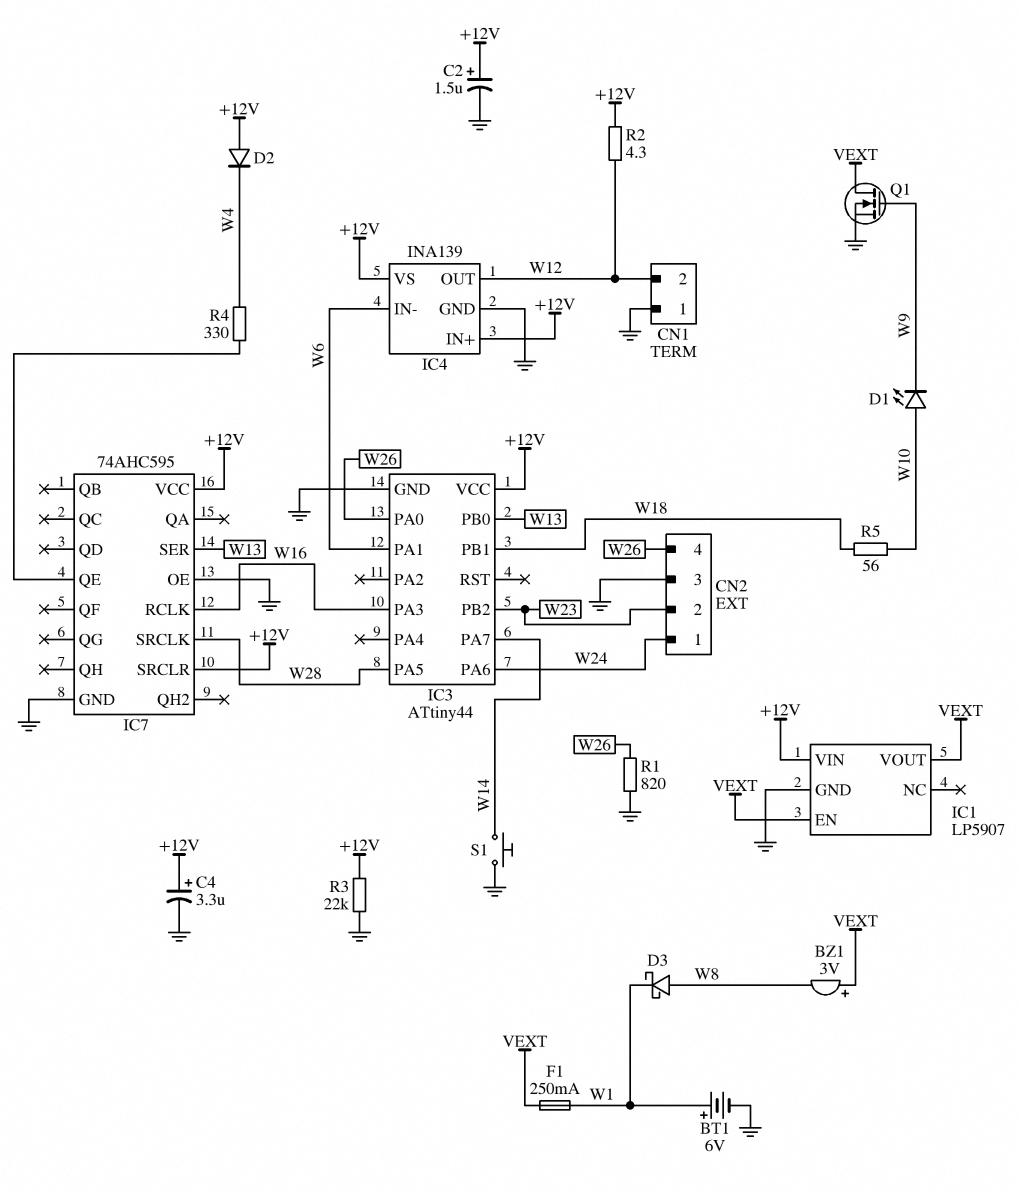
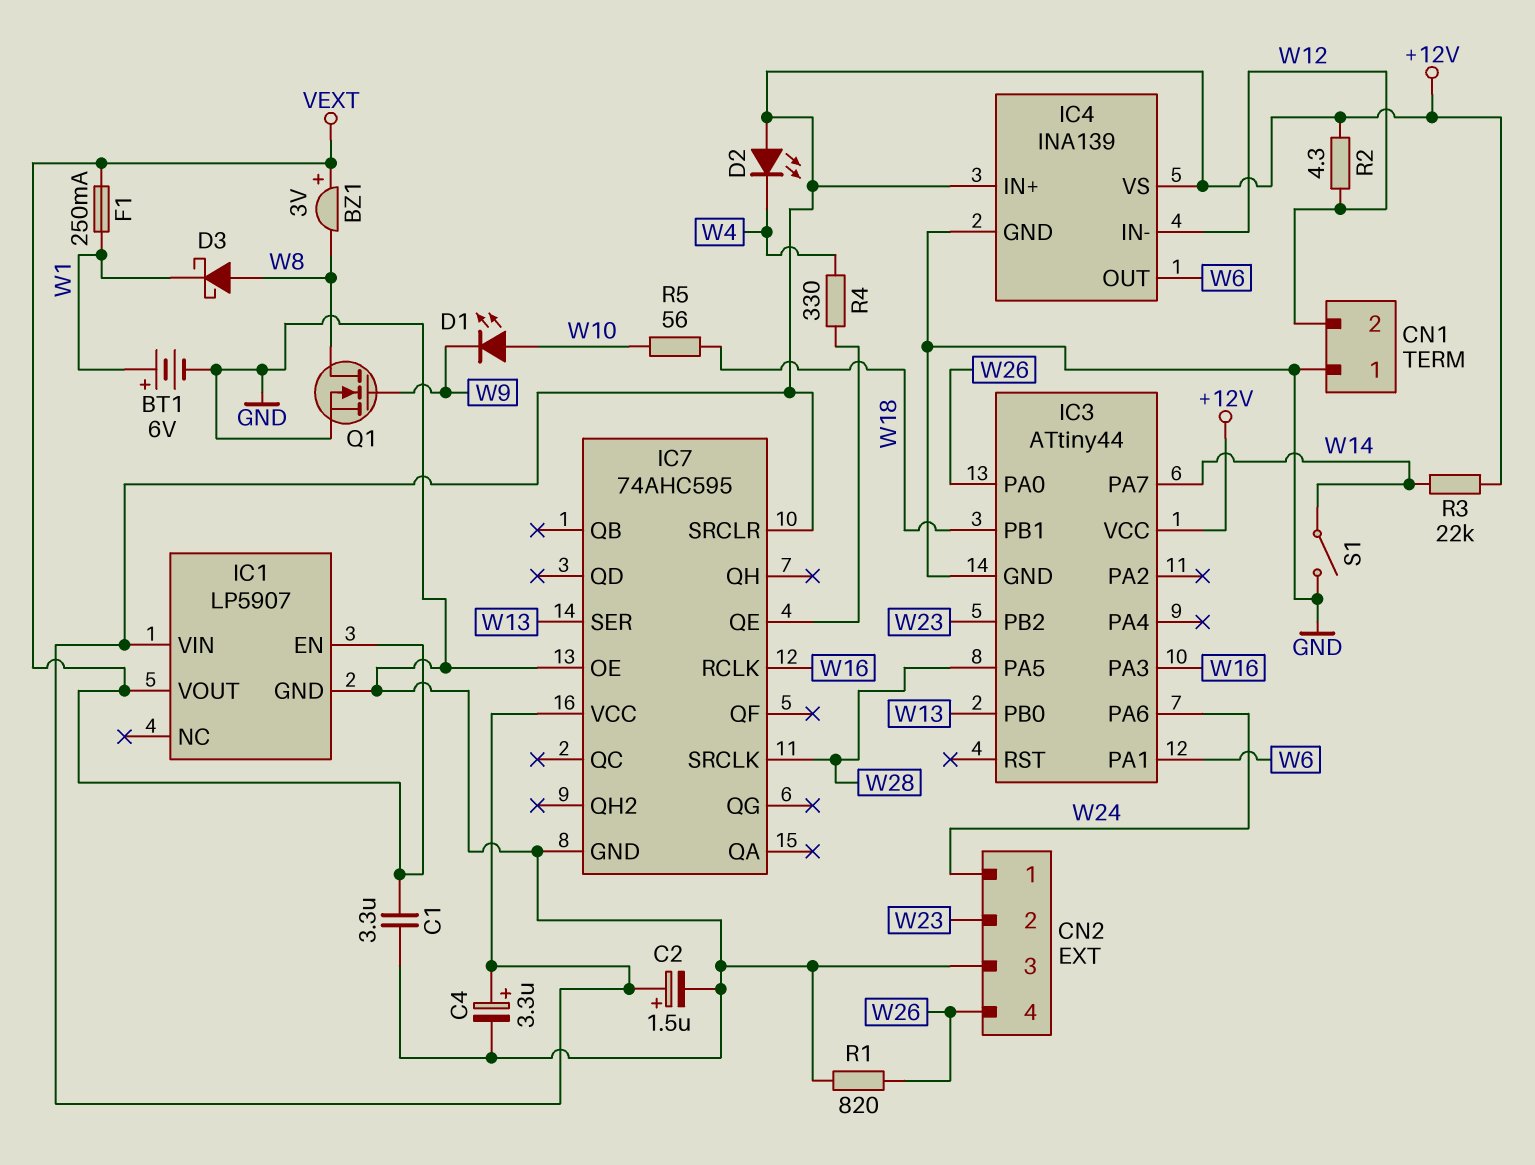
C1: none -> 3.3uF (GND, VEXT)
D2: diode (A +12V, K W4) -> LED (A +12V, K W4)
IC4 pin IN-: W6 -> W12
IC4 pin OUT: W12 -> W6
Q1: NMOS (G W9, D VEXT, S GND) -> NMOS (G W9, D W8, S GND)
R3: 22k (+12V, GND) -> 22k (+12V, W14)
S1: button (GND, W14) -> switch (GND, W14)

